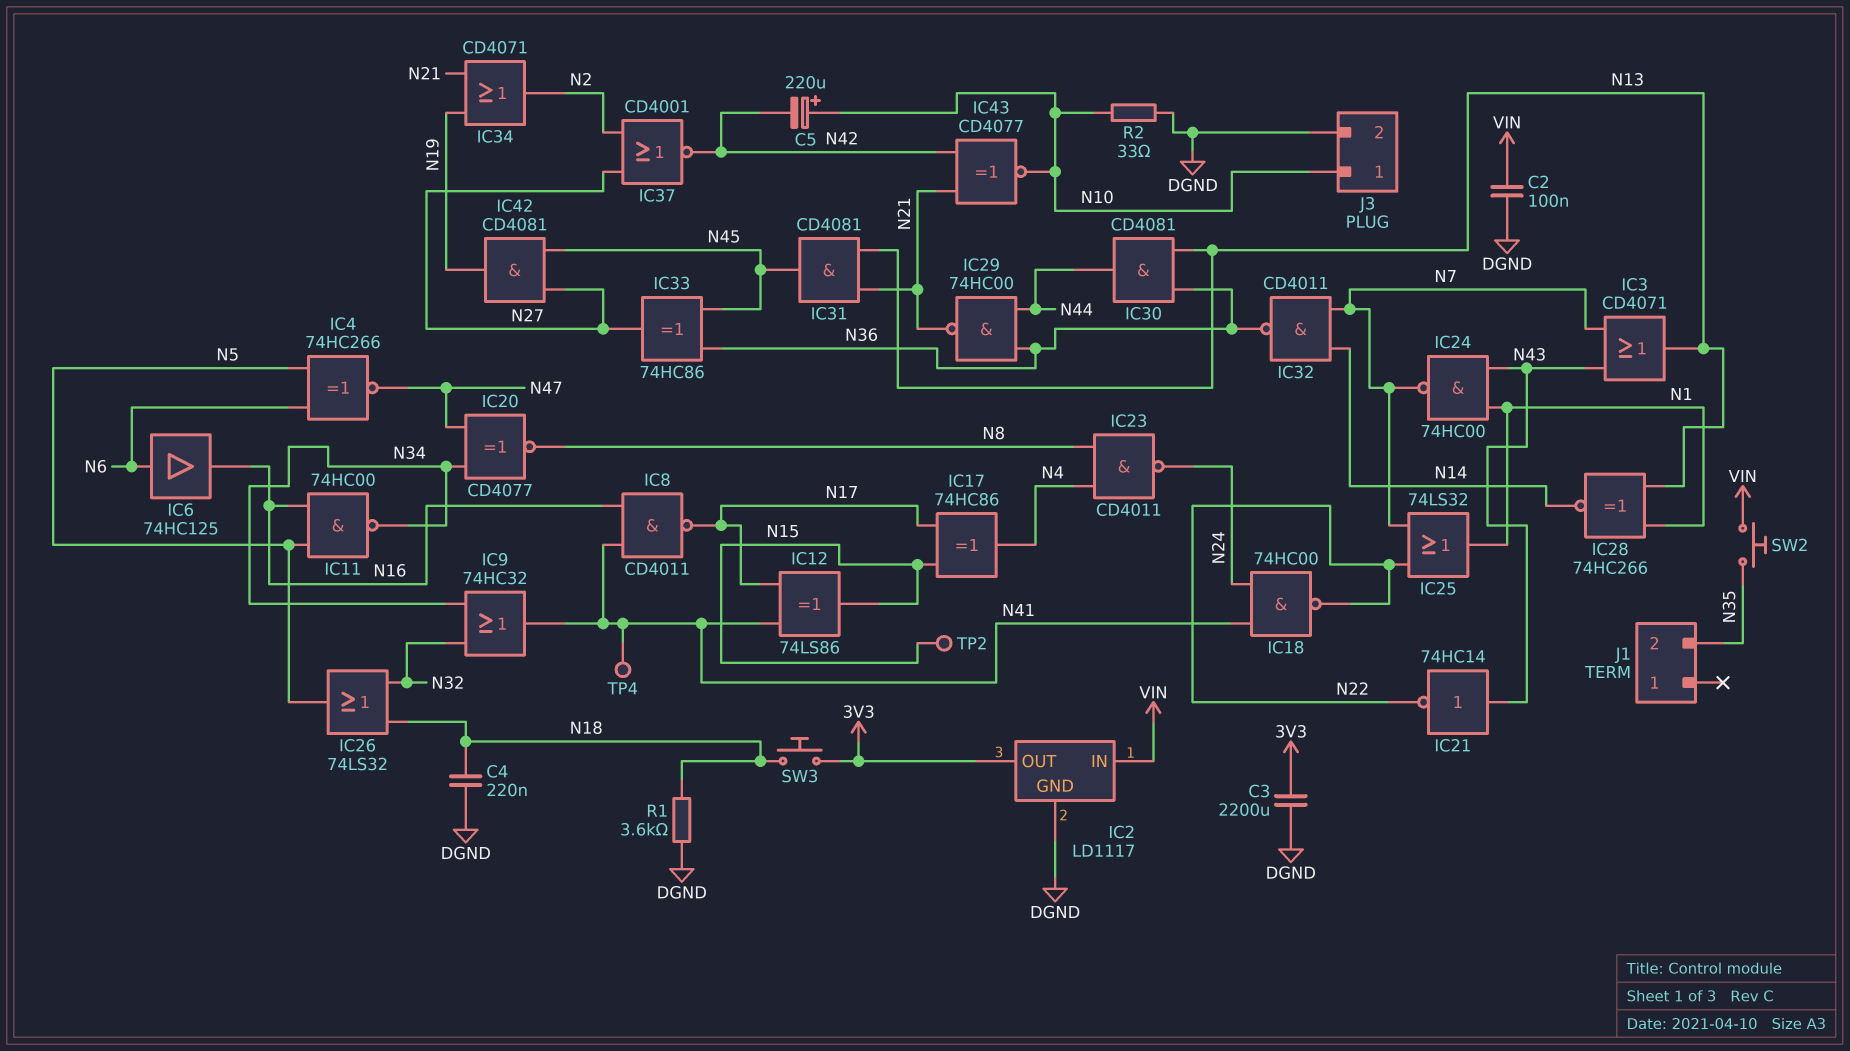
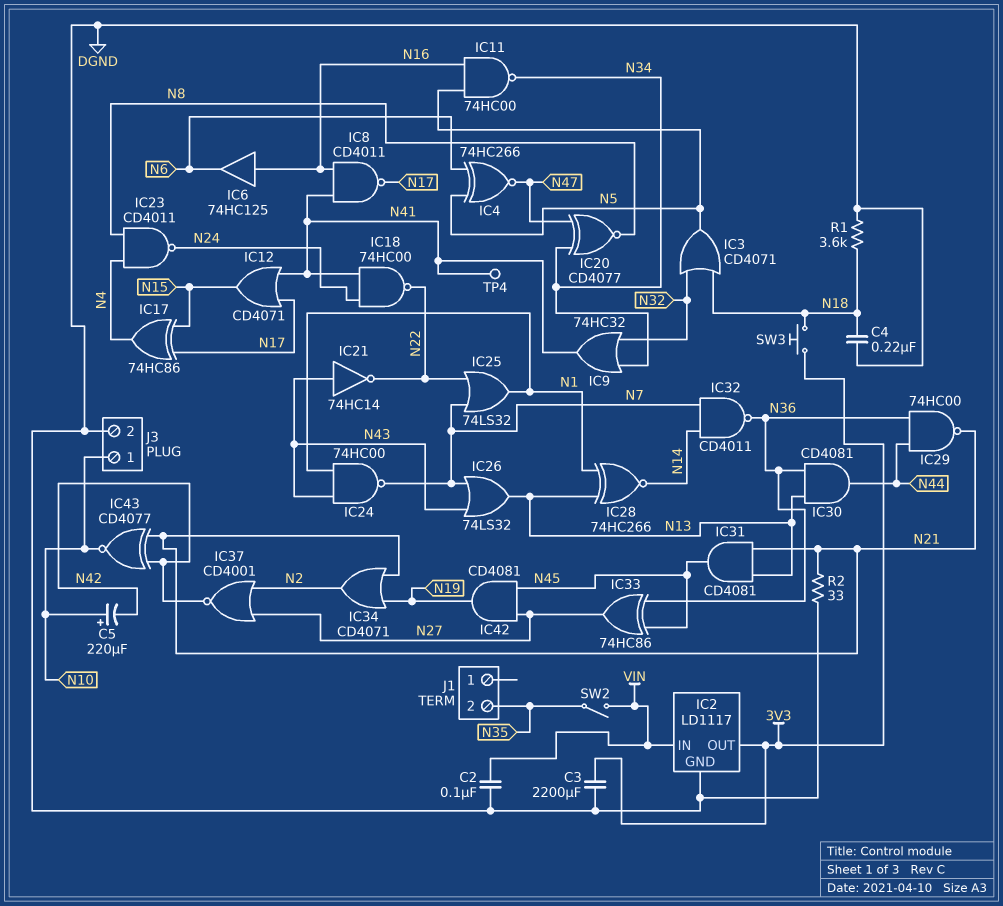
IC3: OR CD4071 (in N7, in N43, out N13) -> OR CD4071 (in N18, in N32, out N5)
IC6: buffer 74HC125 (in N6, out N16) -> buffer 74HC125 (in N16, out N6)
IC12: XOR 74LS86 (in N17, in N41, out N15) -> OR CD4071 (in N17, in N41, out N15)
IC26: OR 74LS32 (in N18, in N32, out N5) -> OR 74LS32 (in N7, in N43, out N13)
R2: 33 (DGND, N10) -> 33 (DGND, N21)
SW2: button (N35, VIN) -> switch (N35, VIN)
TP2: test point (N15) -> none

